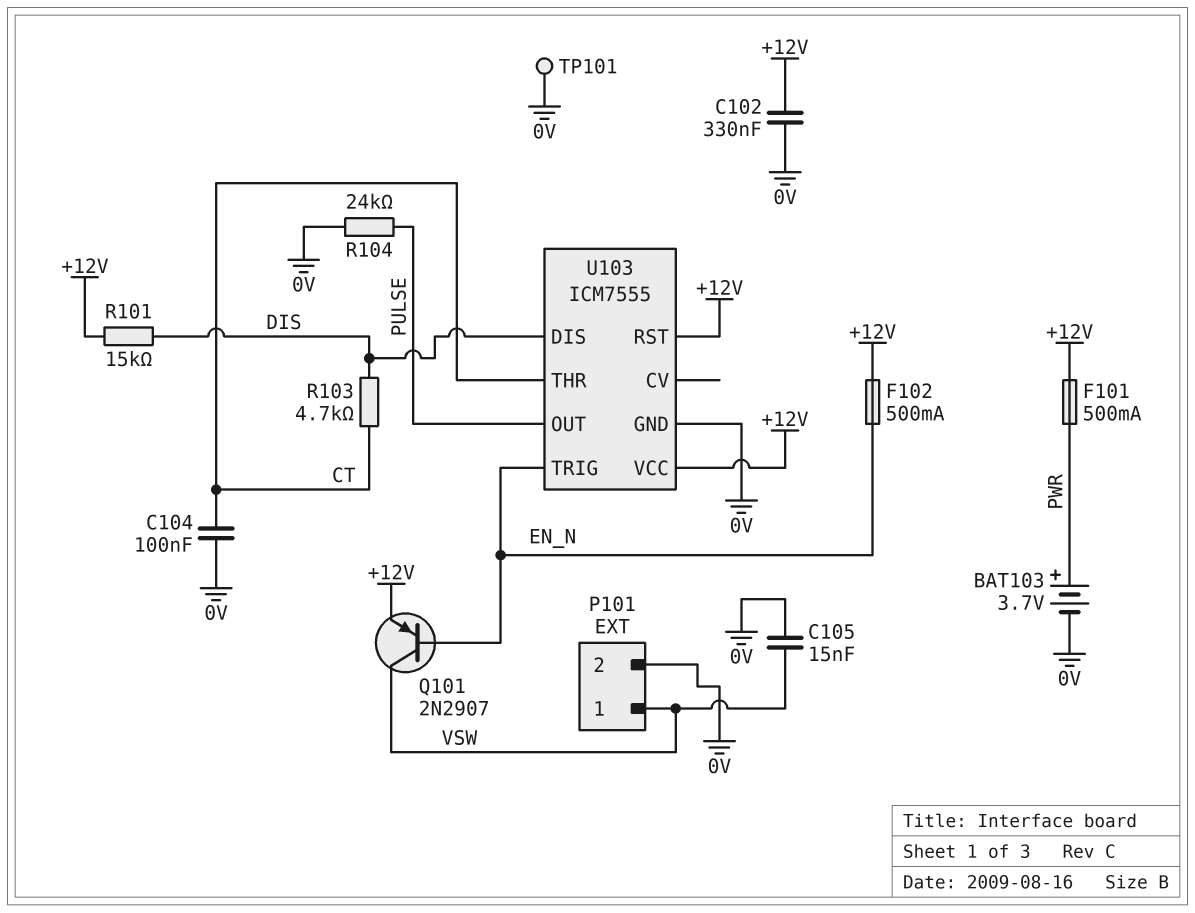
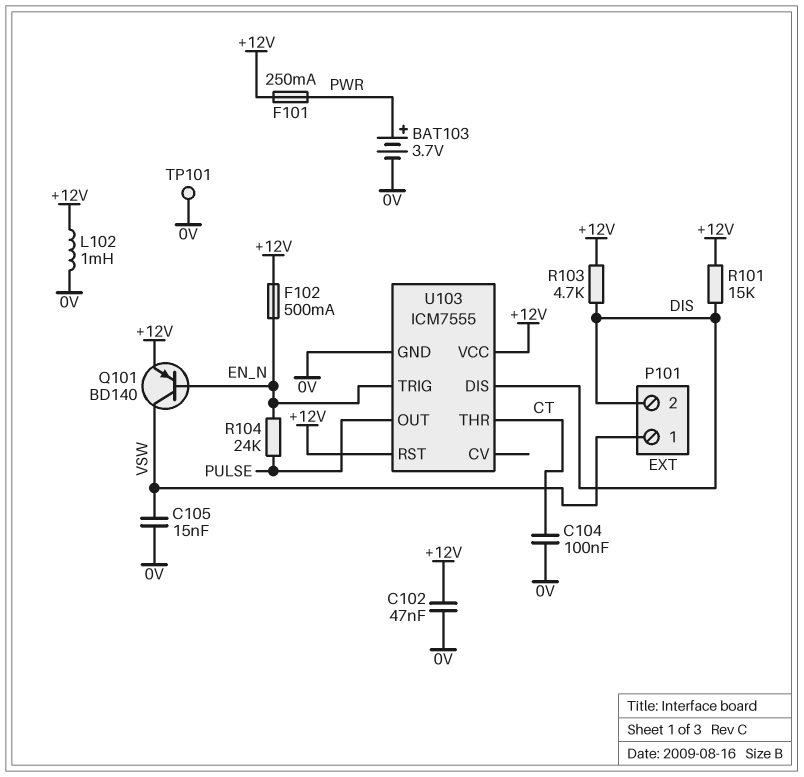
C102: 330nF (+12V, 0V) -> 47nF (+12V, 0V)
F101: 500mA (+12V, PWR) -> 250mA (+12V, PWR)
L102: none -> 1mH (+12V, 0V)
P101 pin 2: 0V -> DIS
Q101: PNP 2N2907 (B EN_N, C VSW, E +12V) -> PNP BD140 (B EN_N, C VSW, E +12V)
R103: 4.7k (CT, DIS) -> 4.7k (+12V, DIS)
R104: 24k (0V, PULSE) -> 24k (EN_N, PULSE)

